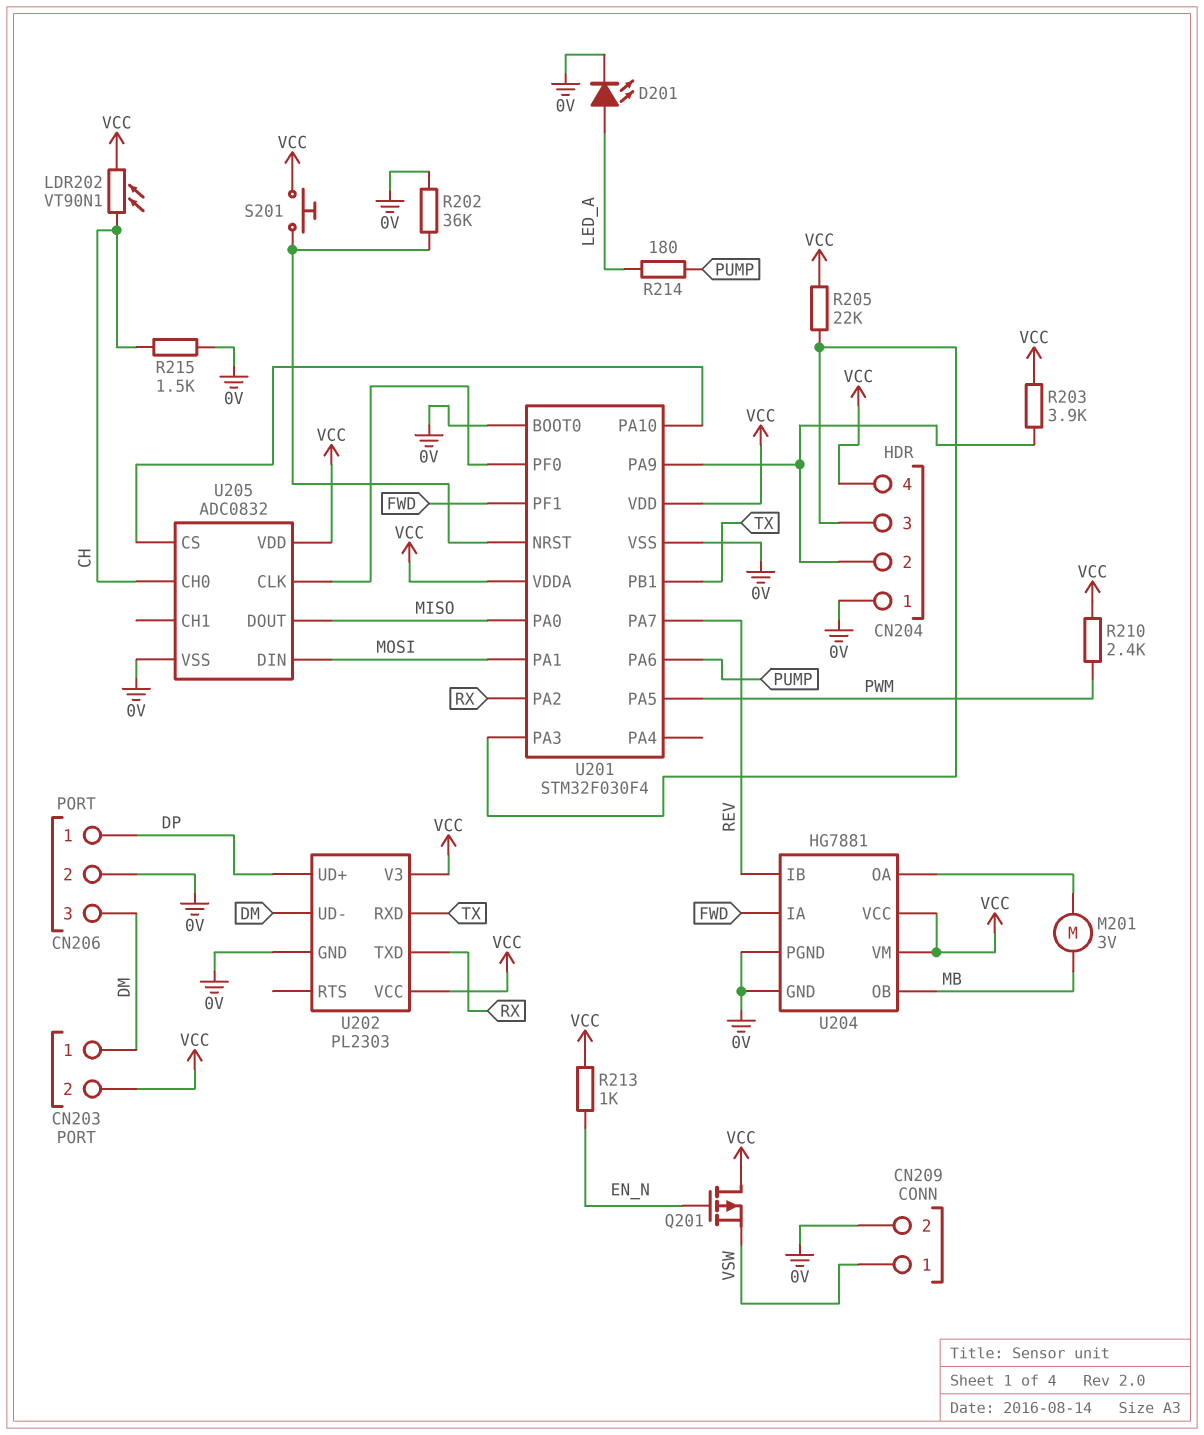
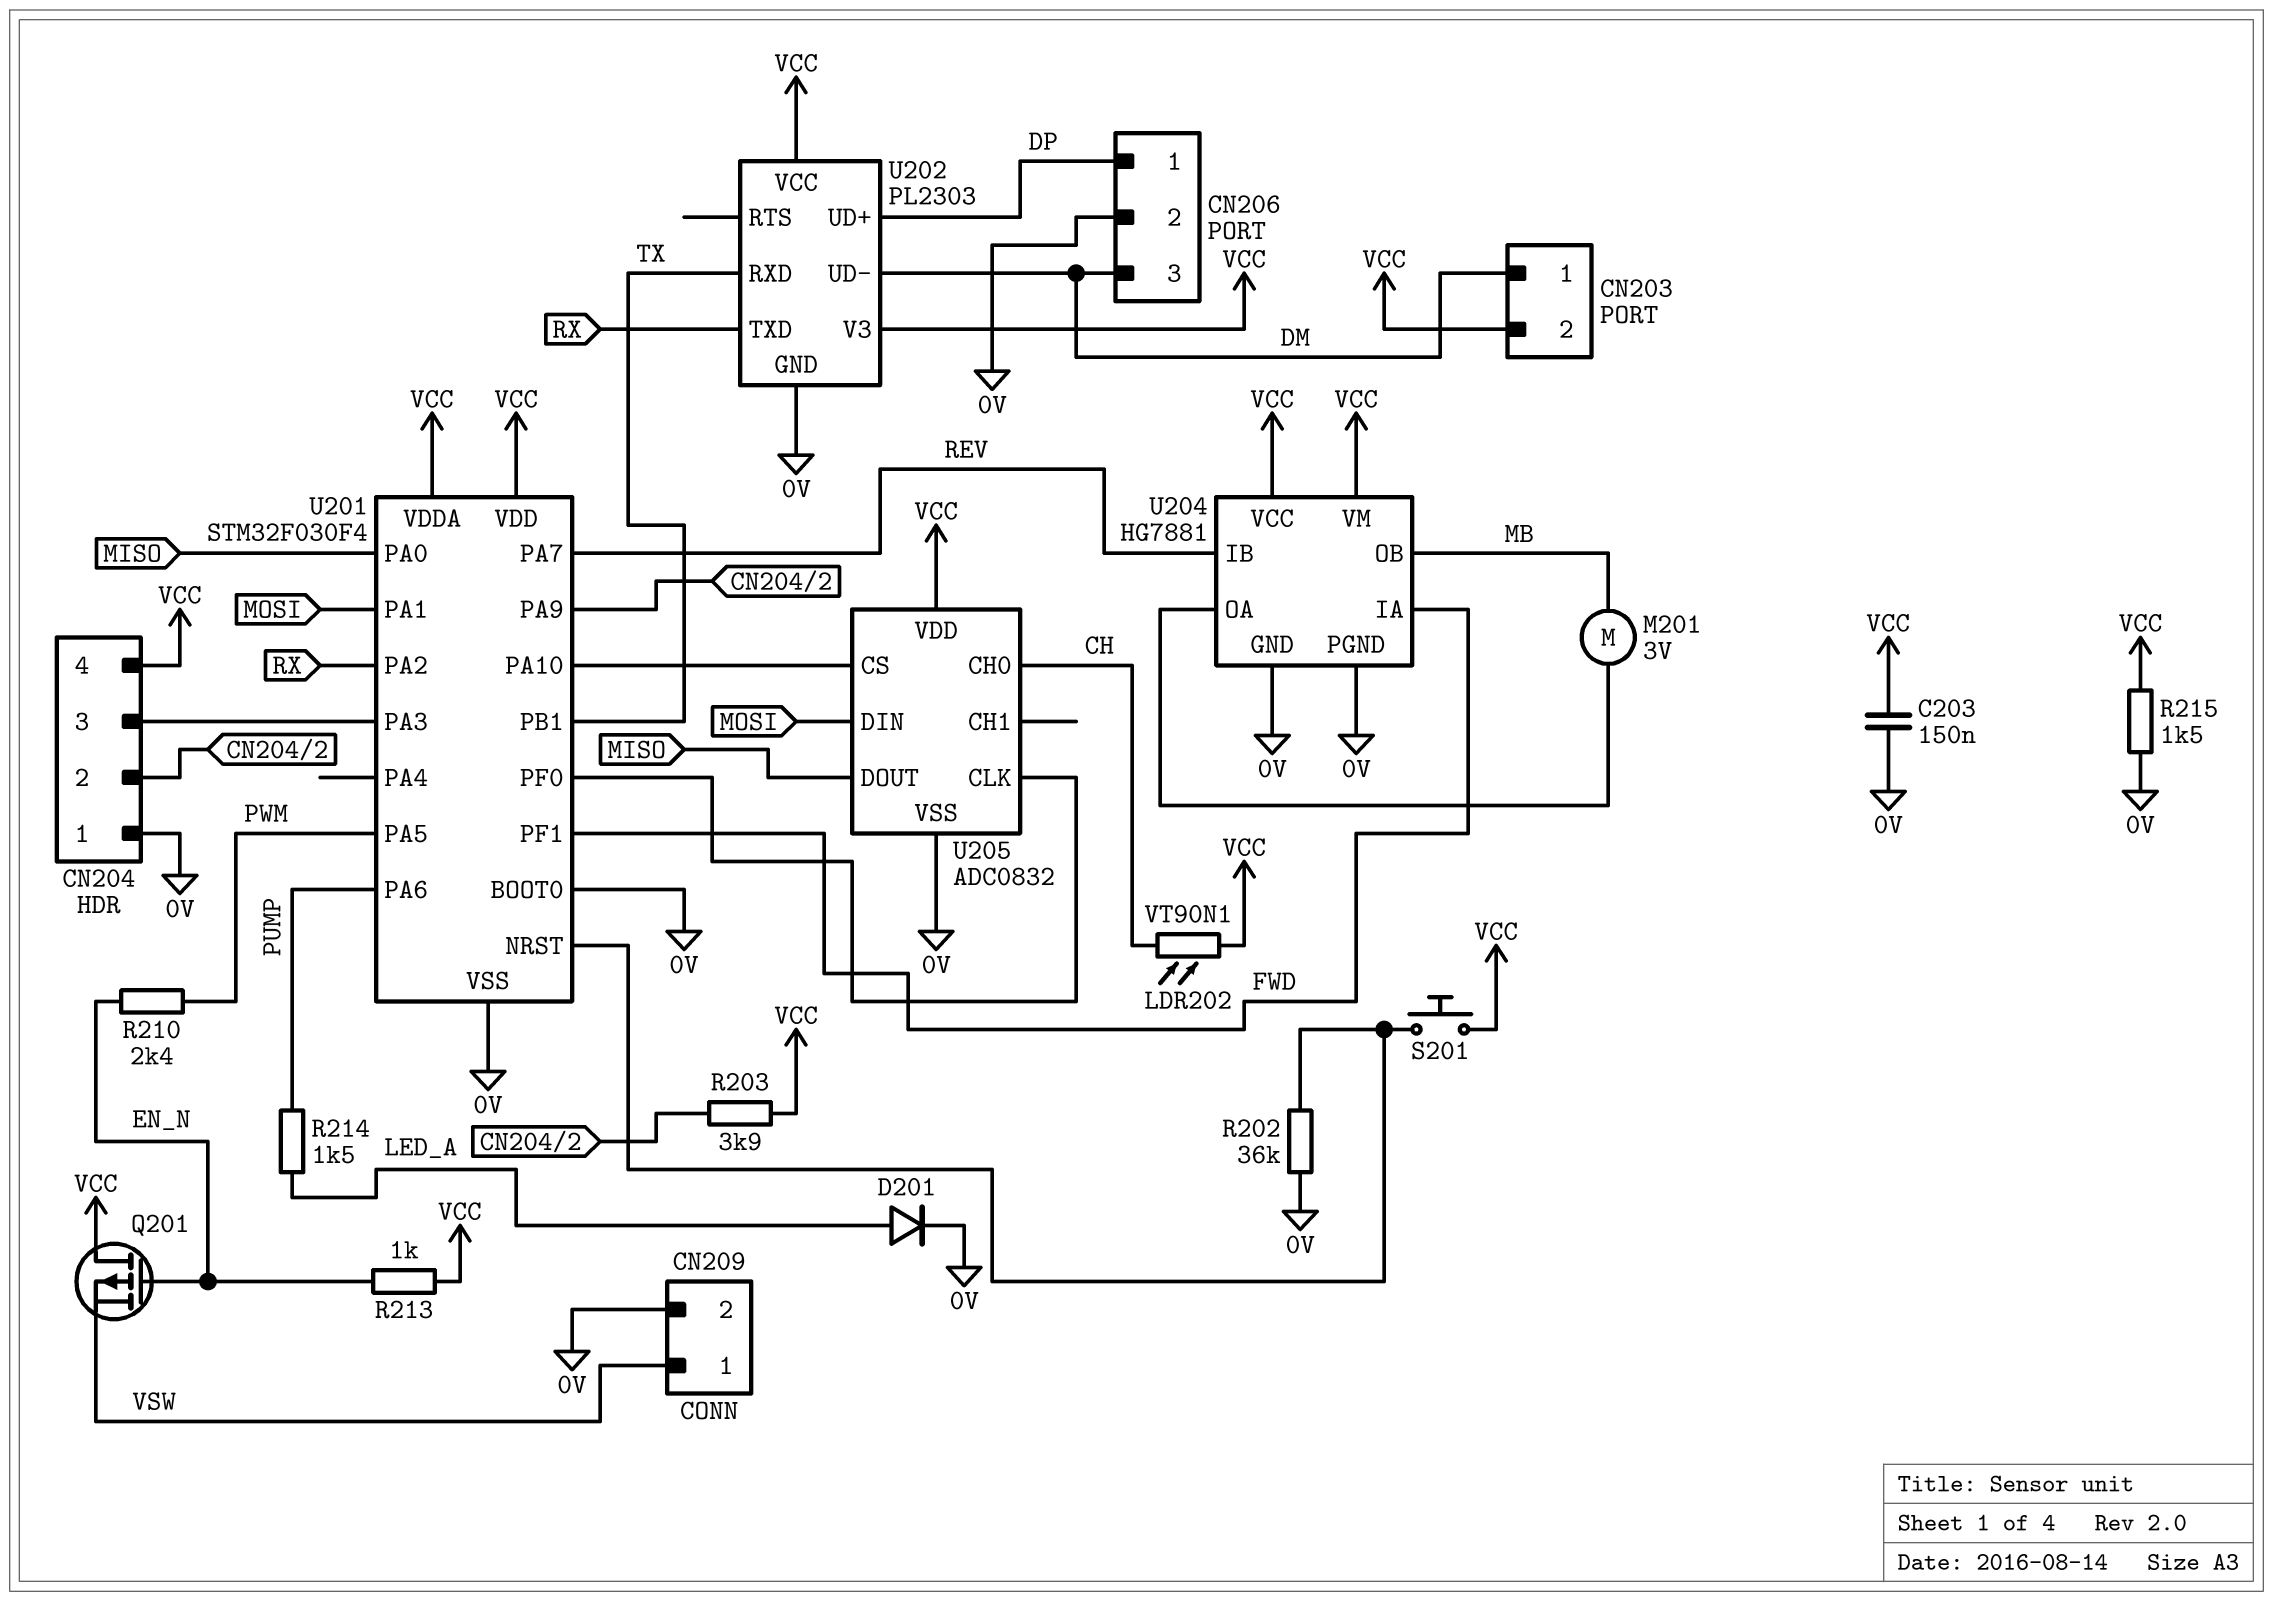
C203: none -> 150nF (0V, VCC)
D201: LED (A LED_A, K 0V) -> diode (A LED_A, K 0V)
R205: 22k (CN204/3, VCC) -> none
R210: 2.4k (PWM, VCC) -> 2.4k (EN_N, PWM)
R214: 180 (LED_A, PUMP) -> 1.5k (LED_A, PUMP)
R215: 1.5k (0V, CH) -> 1.5k (0V, VCC)

